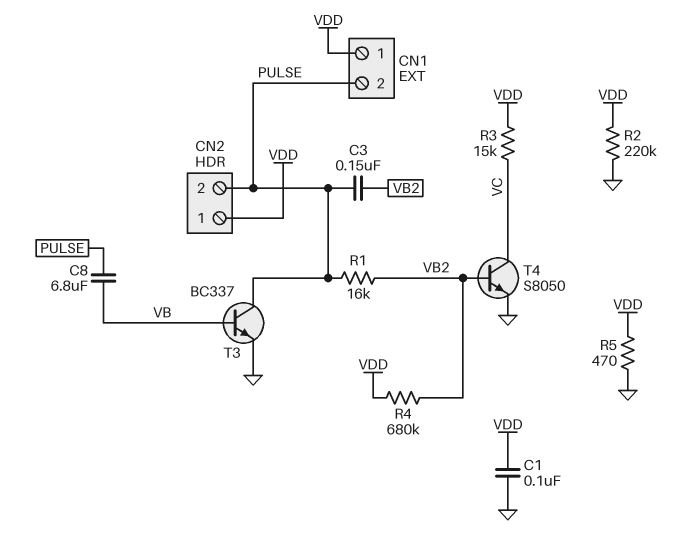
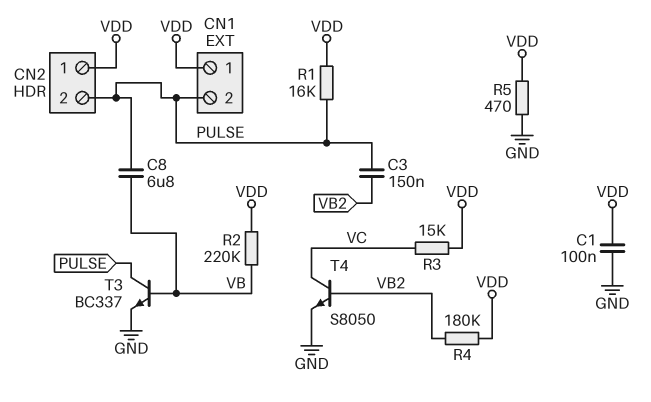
R1: 16k (PULSE, VB2) -> 16k (PULSE, VDD)
R2: 220k (GND, VDD) -> 220k (VB, VDD)
R4: 680k (VB2, VDD) -> 180k (VB2, VDD)

